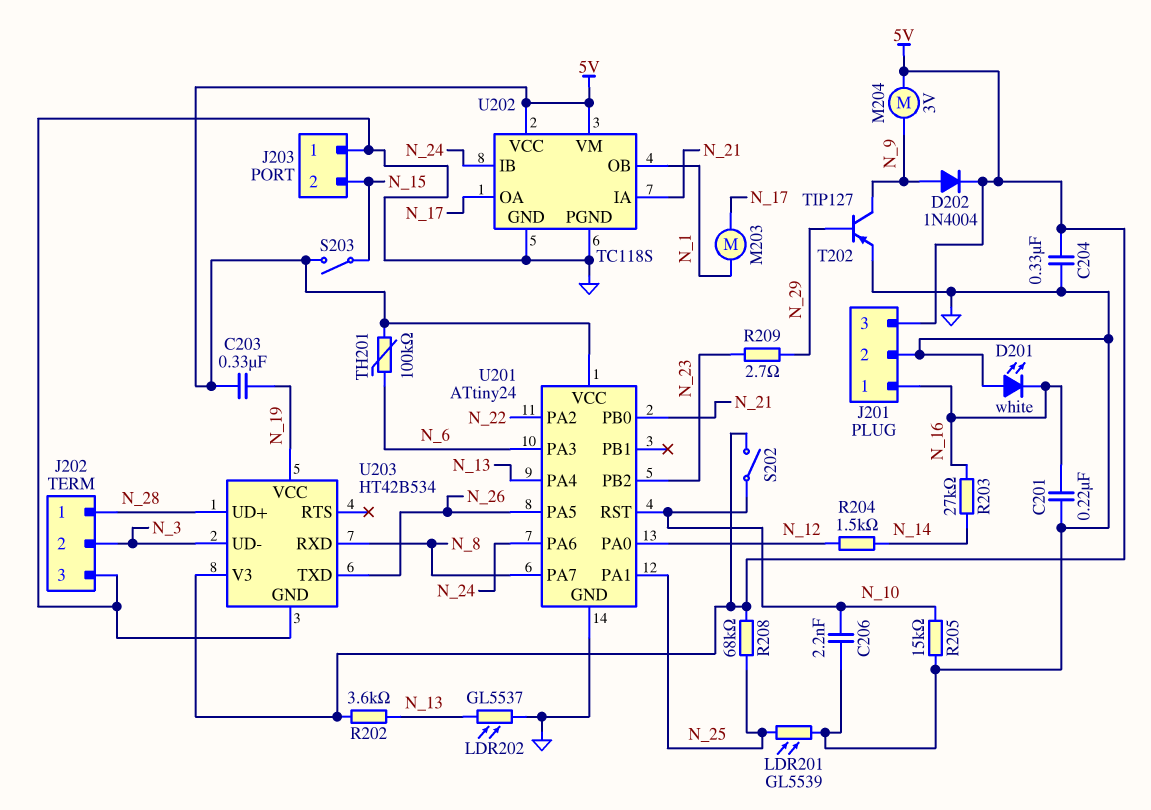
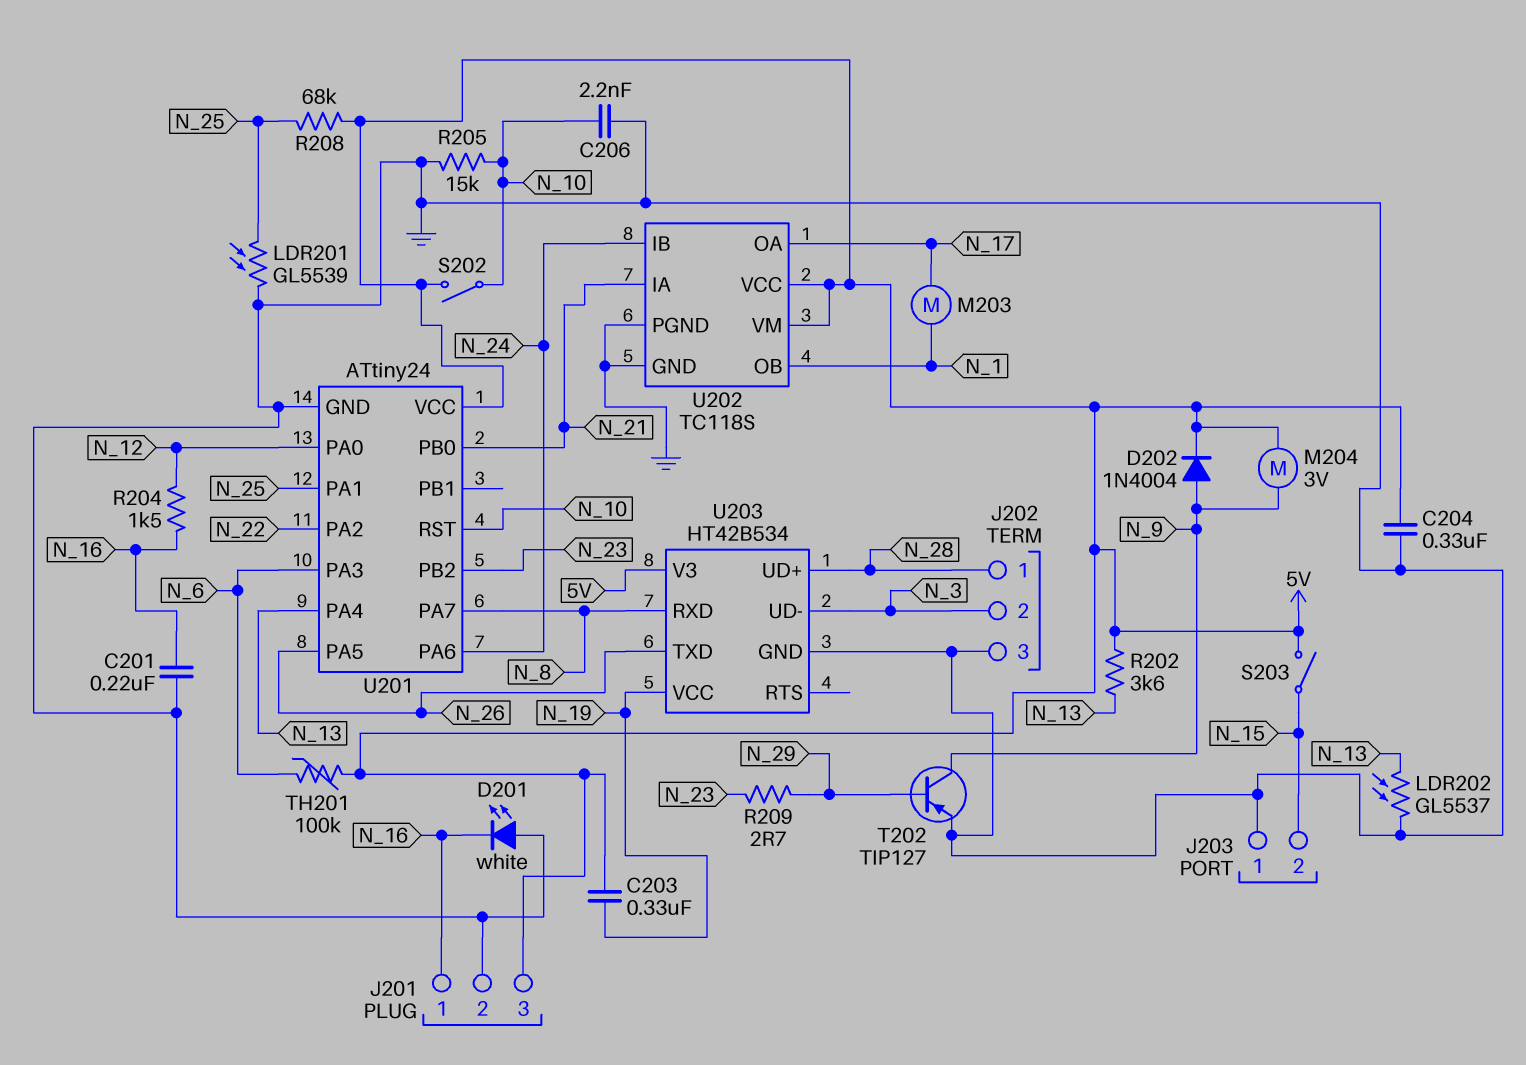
R203: 27k (N_14, N_16) -> none
R204: 1.5k (N_12, N_14) -> 1.5k (N_12, N_16)

